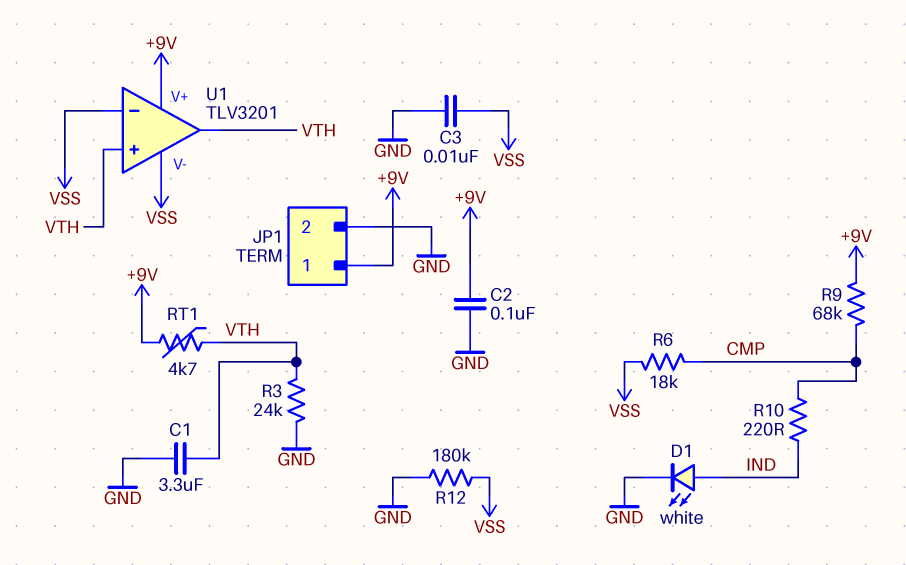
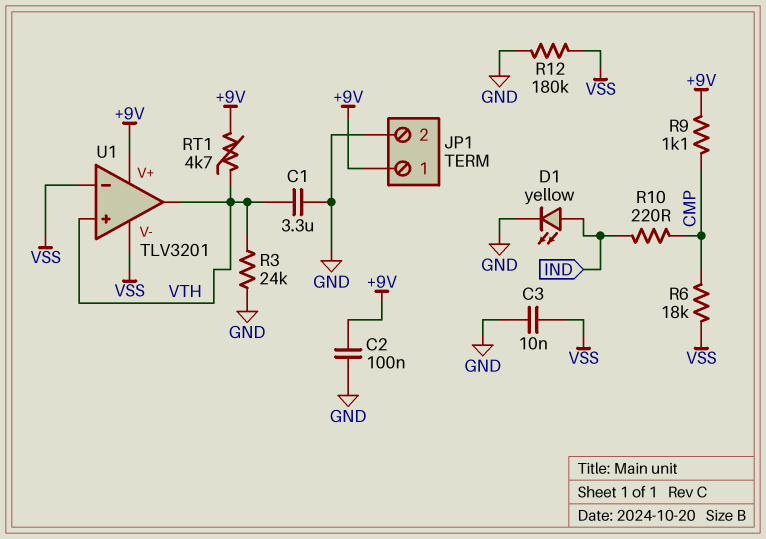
D1: LED white (A IND, K GND) -> LED yellow (A IND, K GND)
R9: 68k (+9V, CMP) -> 1.1k (+9V, CMP)

